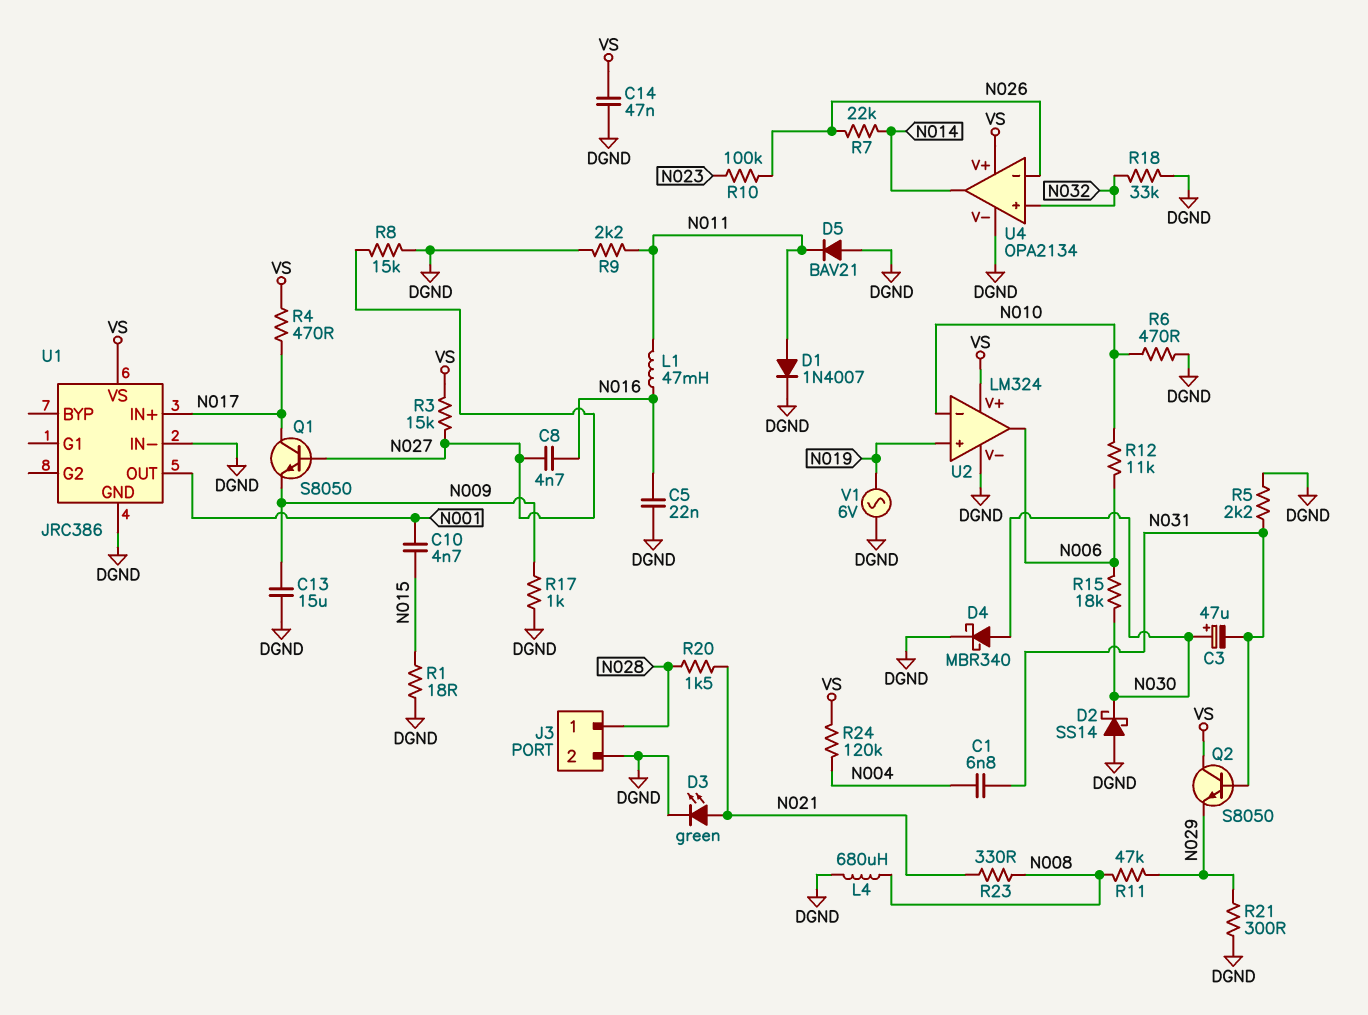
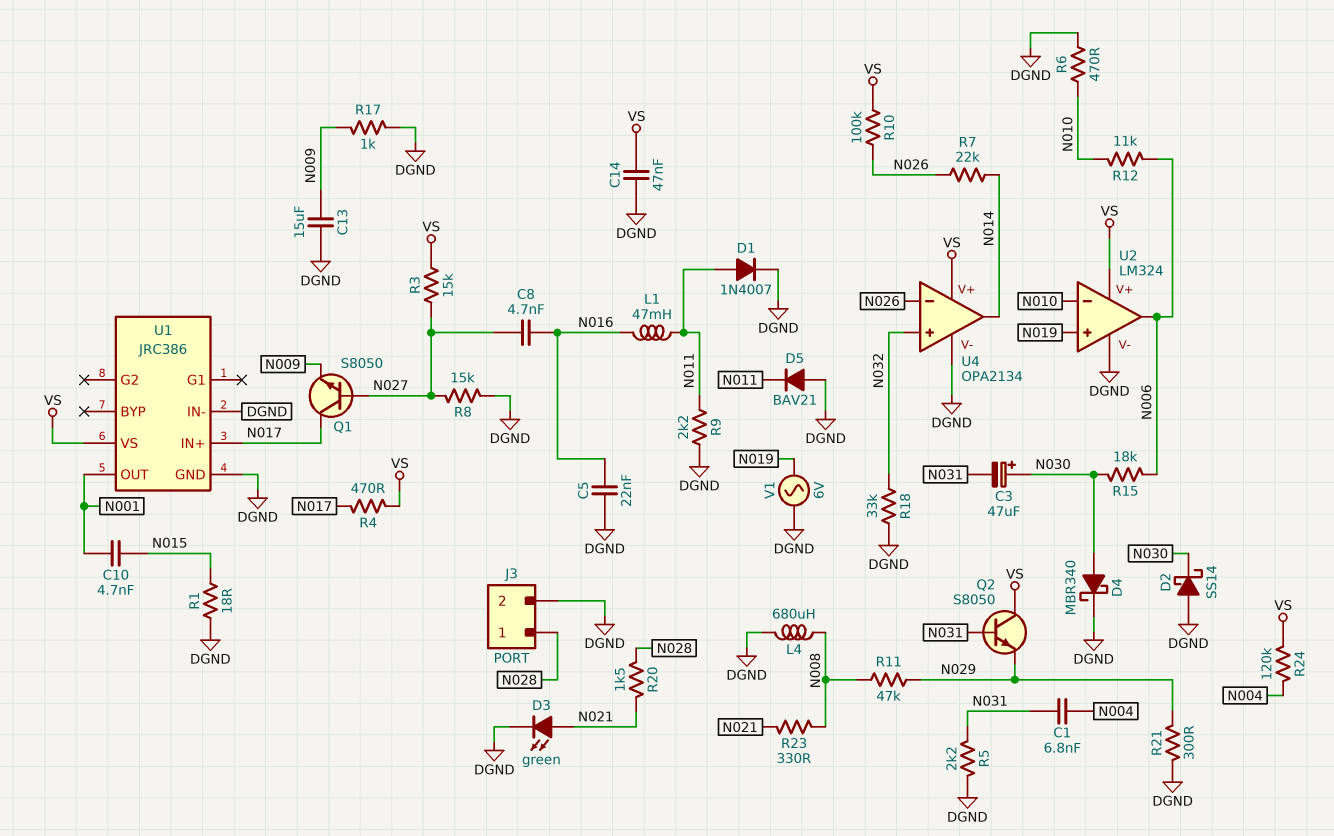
R10: 100k (N023, N026) -> 100k (N026, VS)

